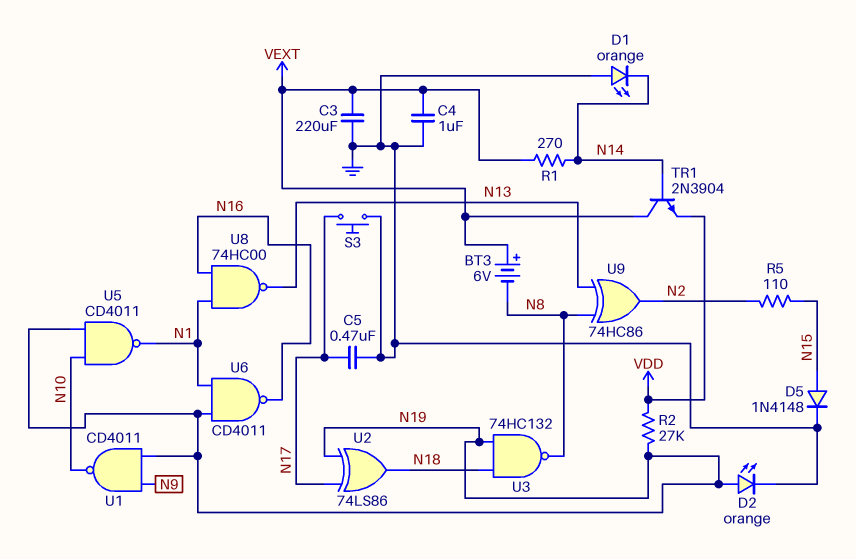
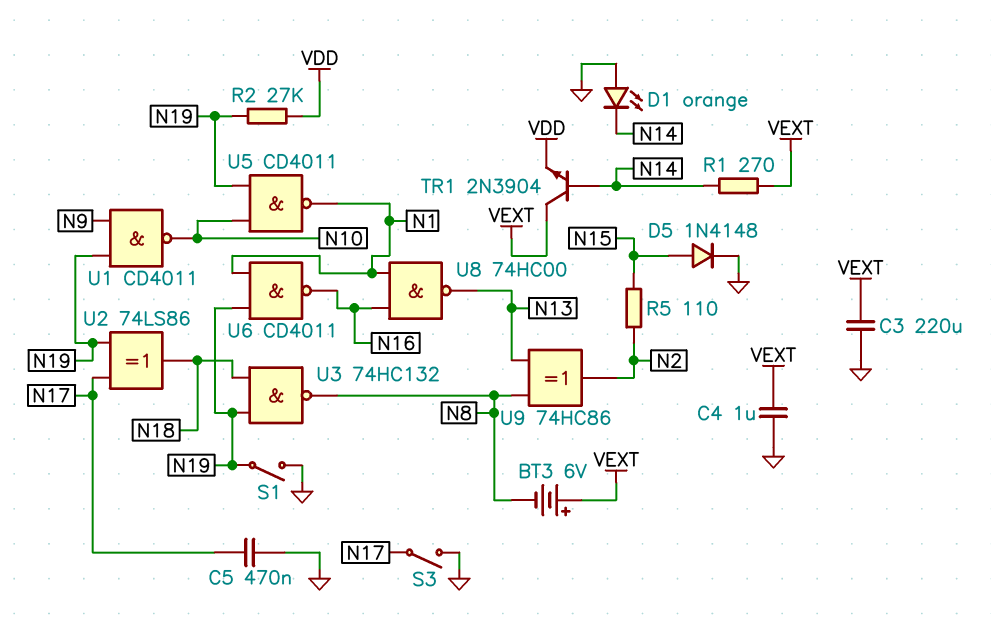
D2: LED orange (A N19, K GND) -> none
S1: none -> switch (GND, N19)
S3: button (GND, N17) -> switch (GND, N17)

